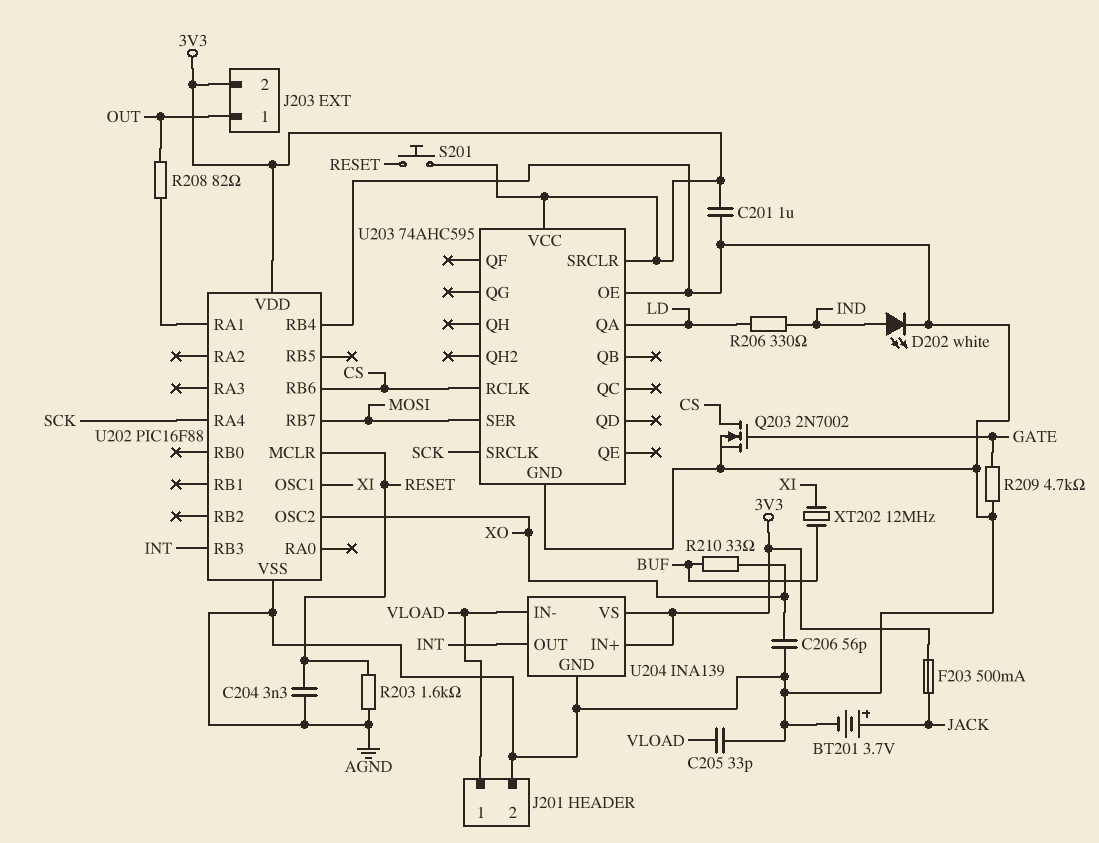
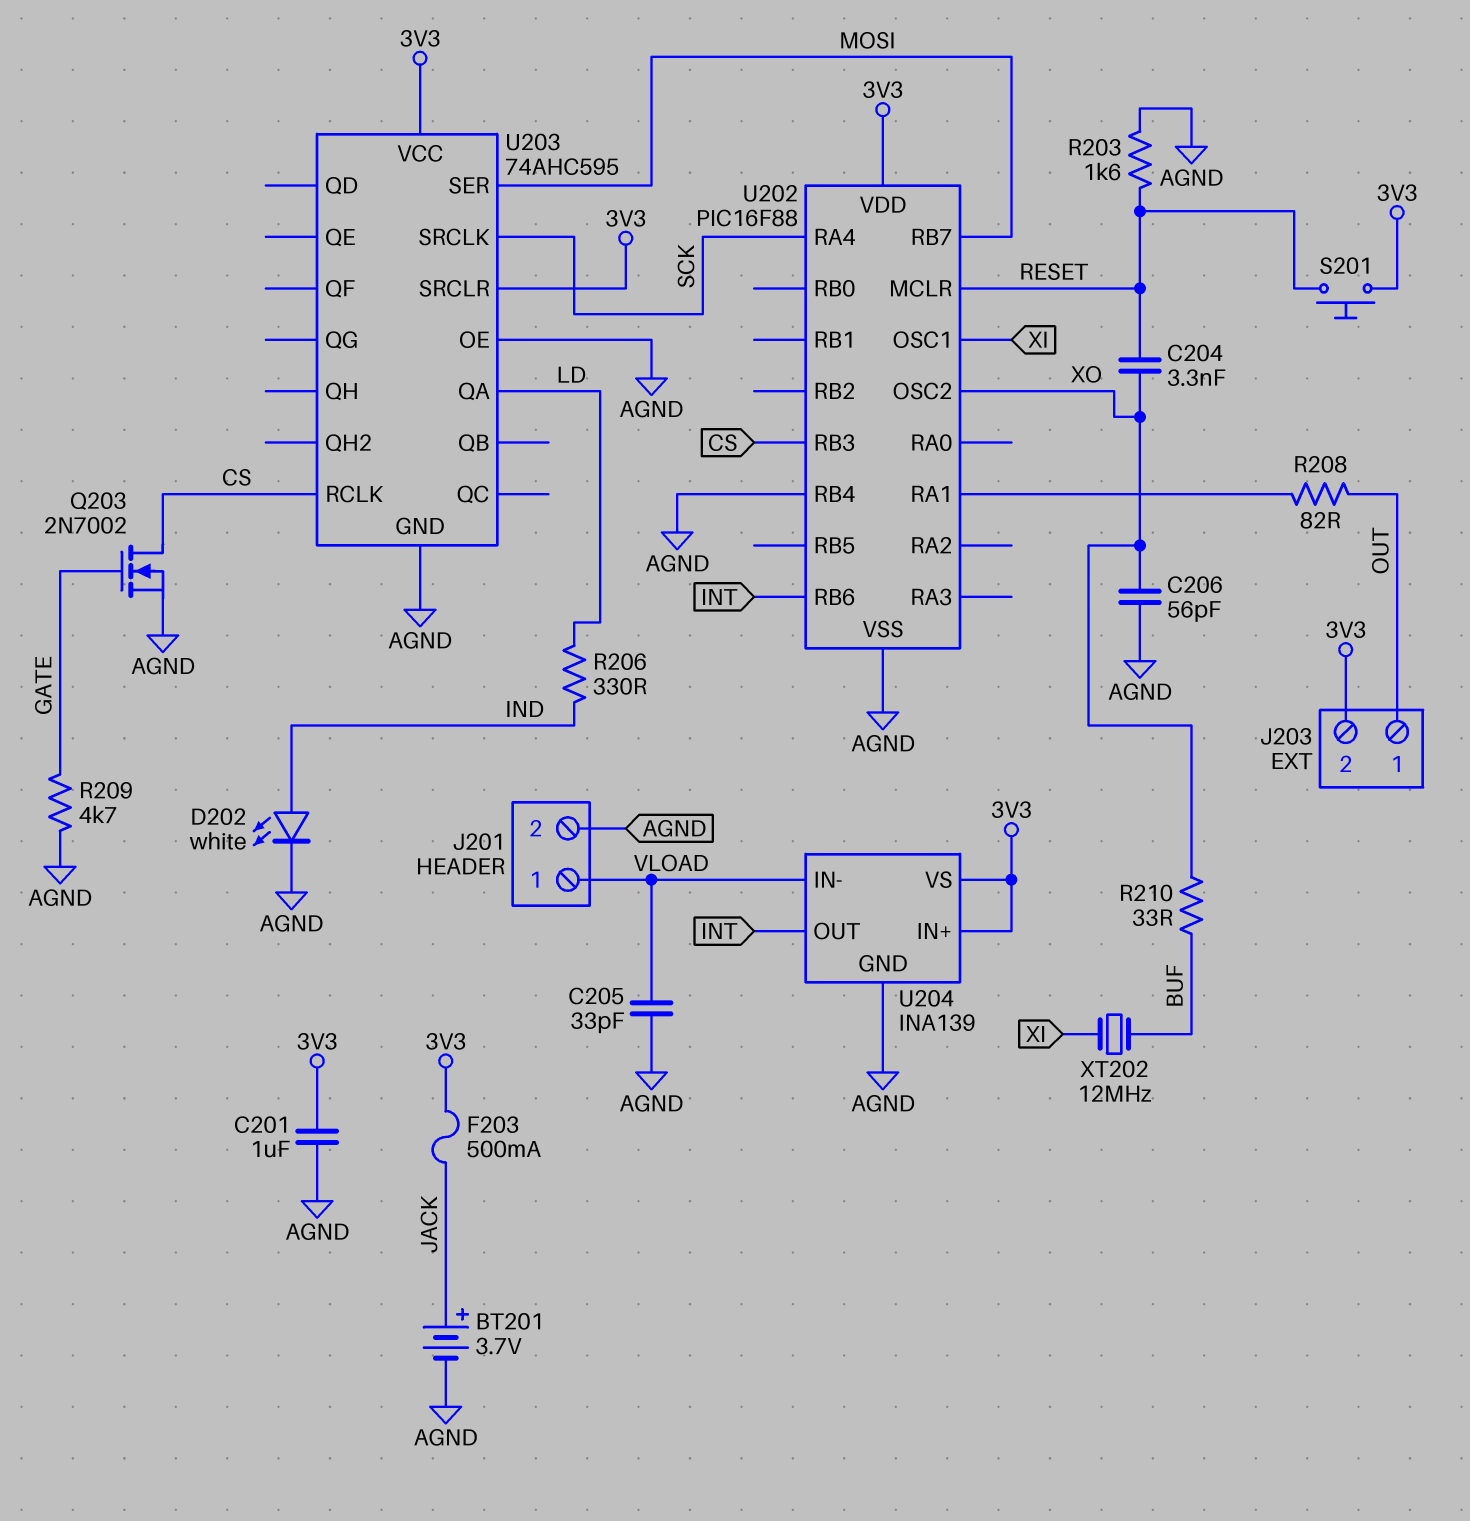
C204: 3.3nF (AGND, RESET) -> 3.3nF (RESET, XO)
U202 pin RB3: INT -> CS
U202 pin RB6: CS -> INT

